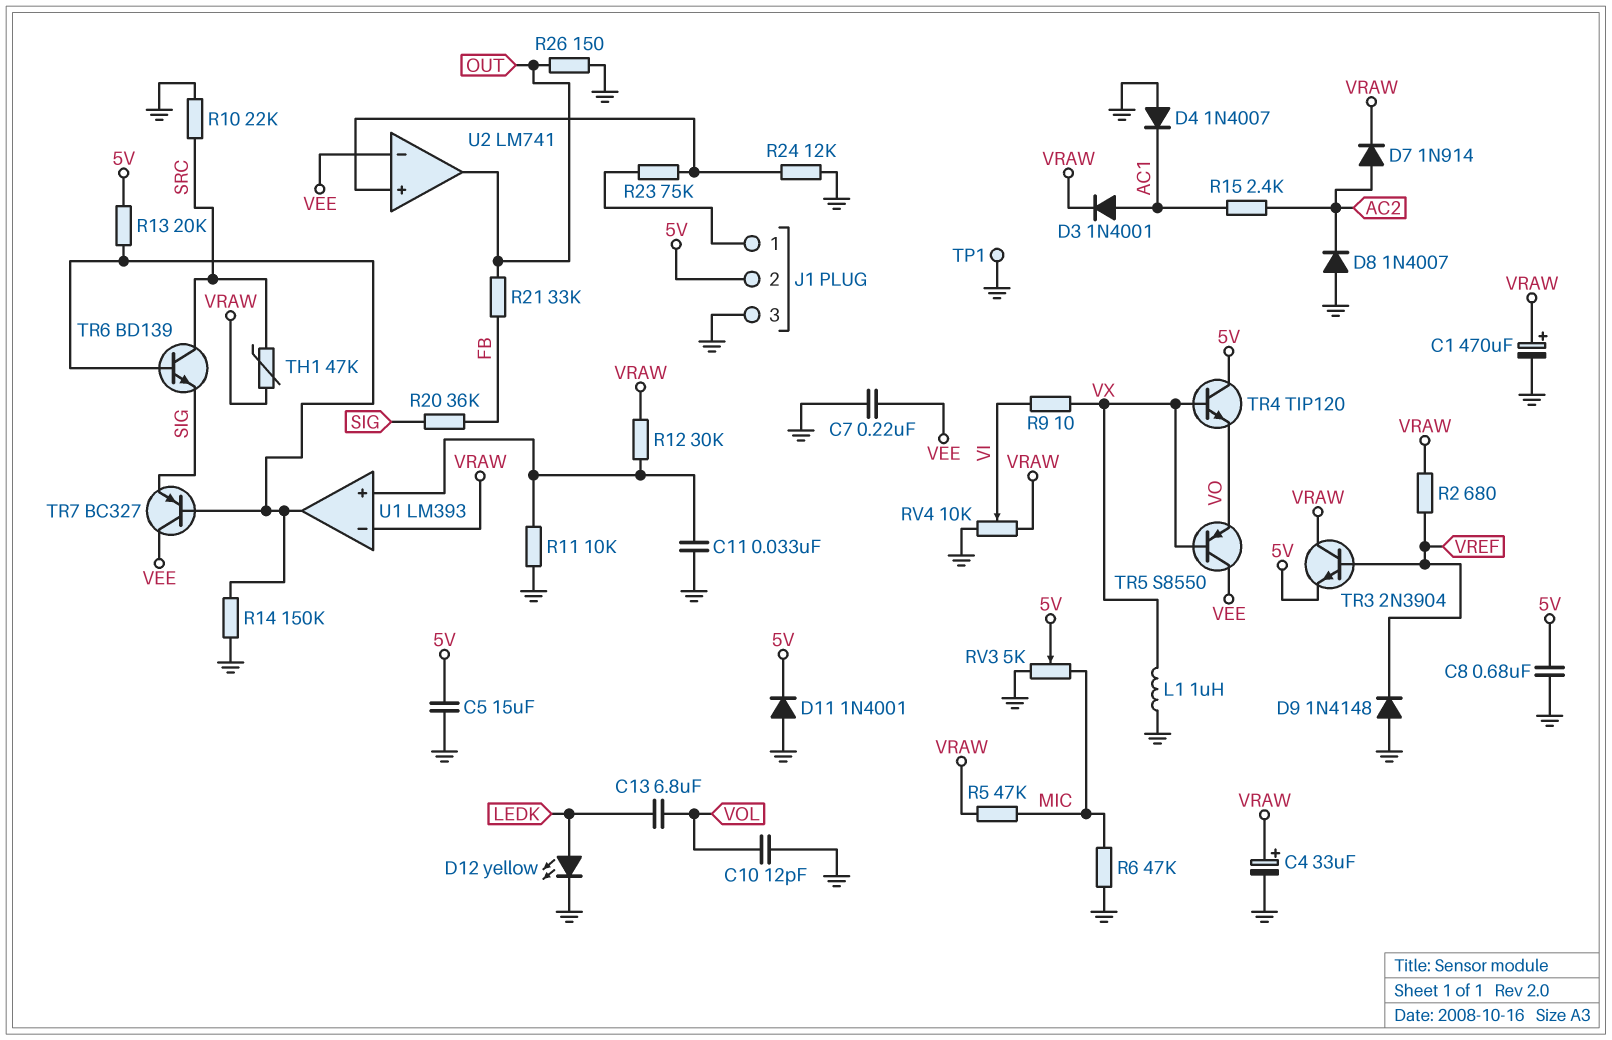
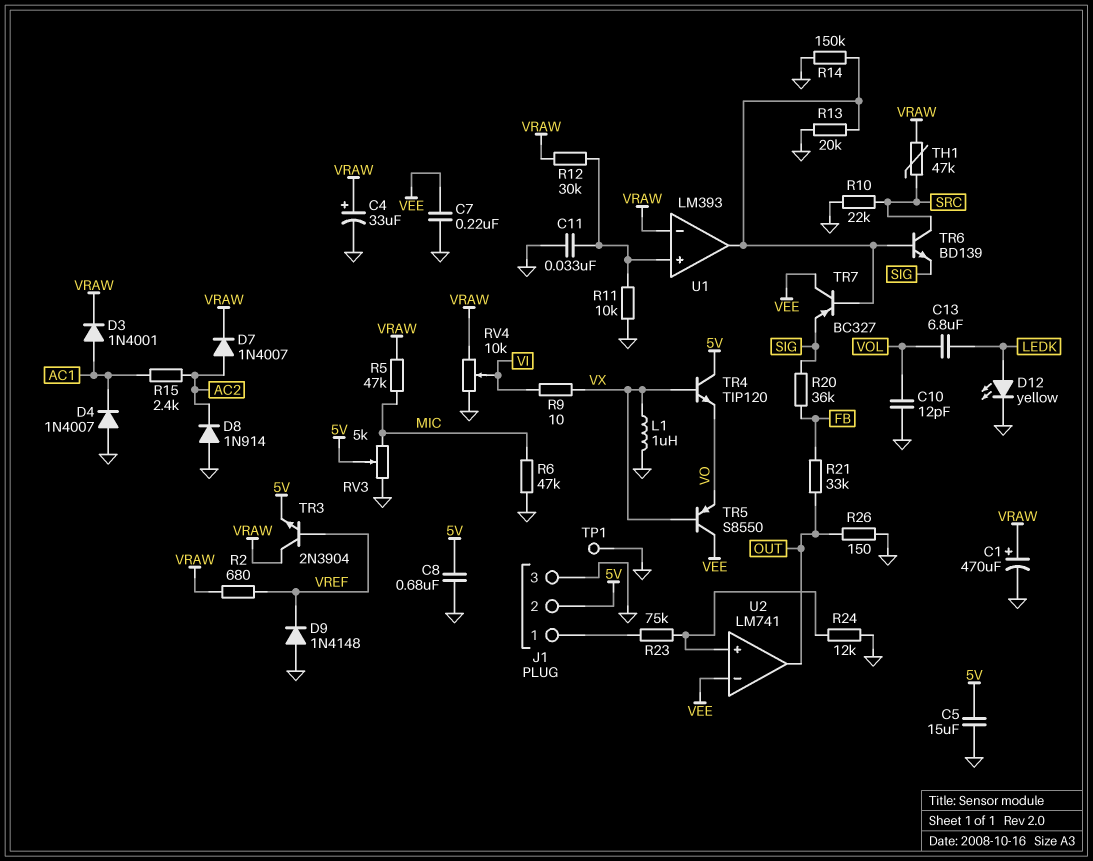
D7: diode 1N914 (A AC2, K VRAW) -> diode 1N4007 (A AC2, K VRAW)
D8: diode 1N4007 (A GND, K AC2) -> diode 1N914 (A GND, K AC2)
D11: diode 1N4001 (A GND, K 5V) -> none
R13: 20k (5V, U1/out) -> 20k (GND, U1/out)

